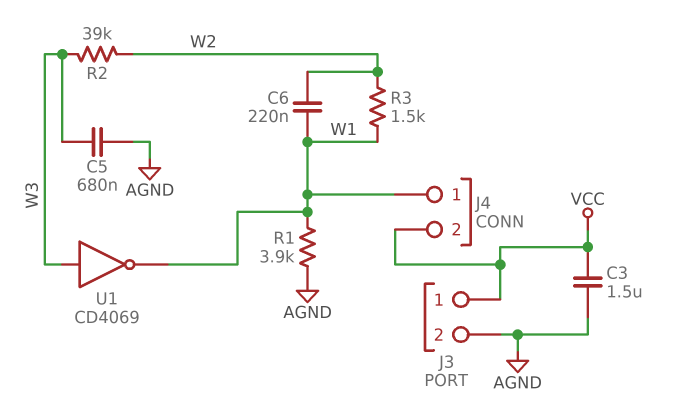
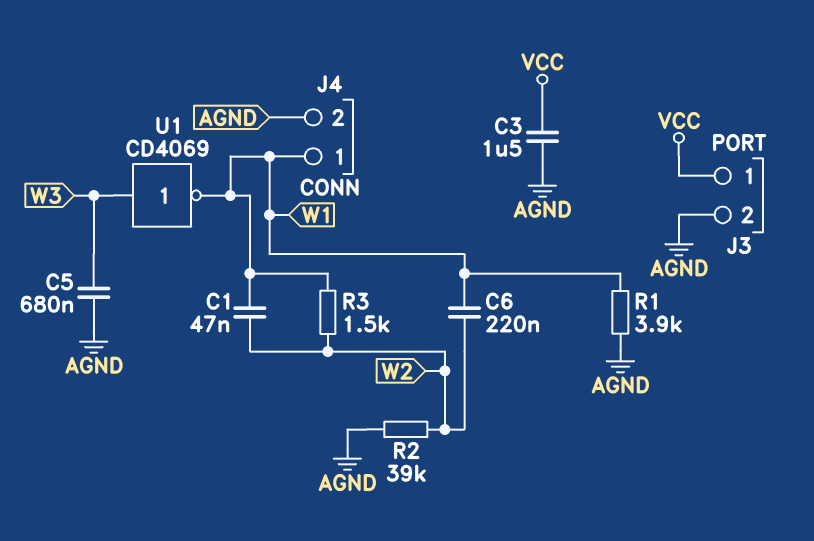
C1: none -> 47nF (W1, W2)
J4 pin 2: VCC -> AGND
R2: 39k (W2, W3) -> 39k (AGND, W2)

